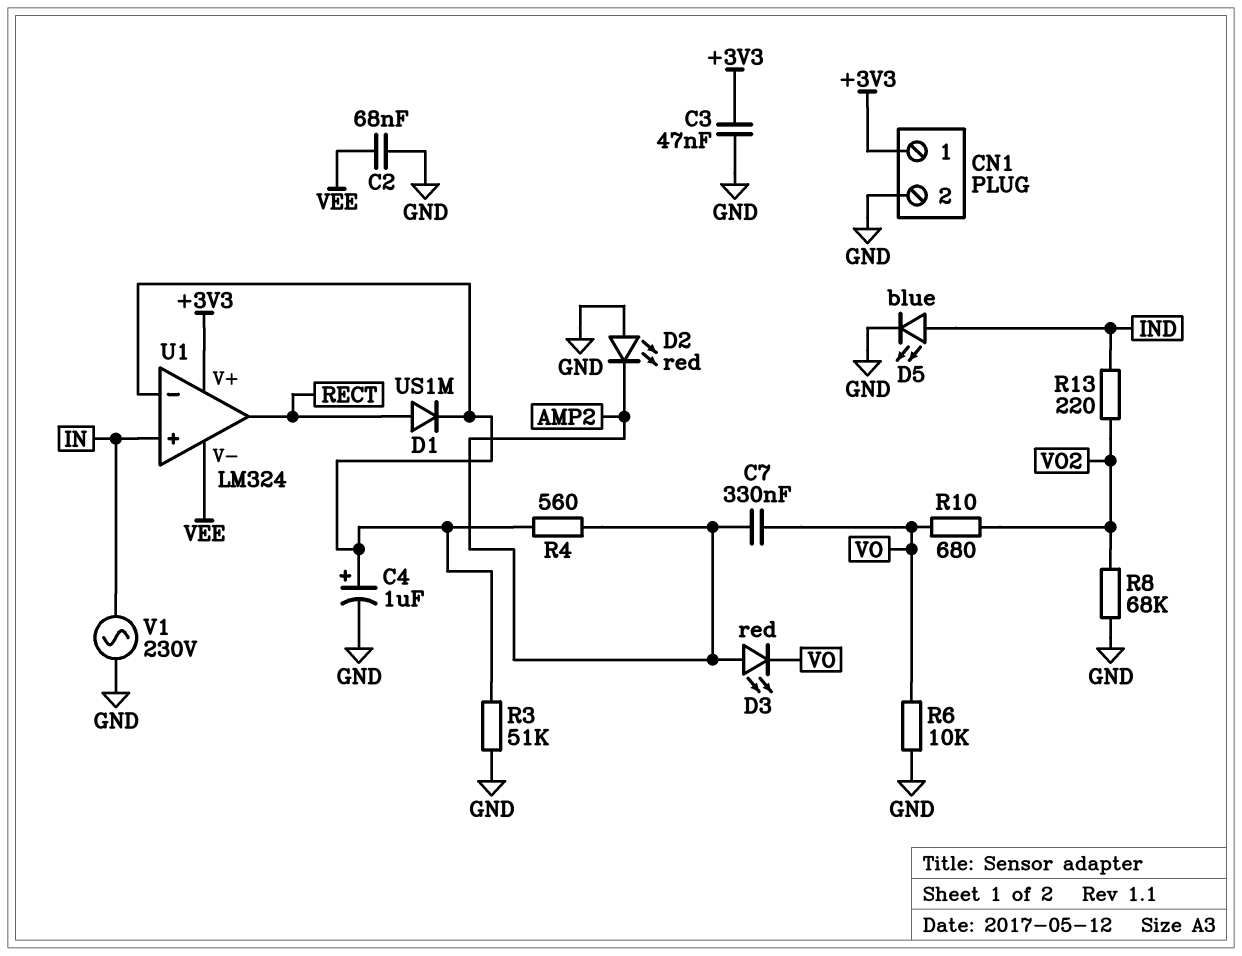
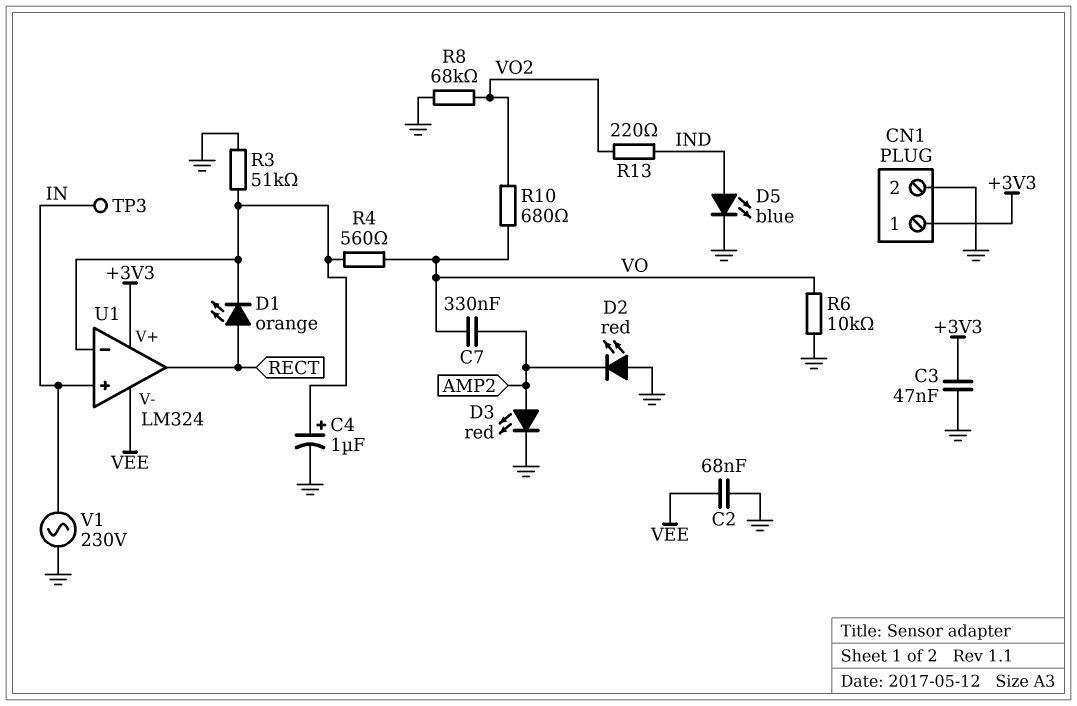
D1: diode US1M (A RECT, K U1/in-) -> LED orange (A RECT, K U1/in-)
D3: LED red (A AMP2, K VO) -> LED red (A AMP2, K GND)
R4: 560 (AMP2, U1/in-) -> 560 (U1/in-, VO)
TP3: none -> test point (IN)

